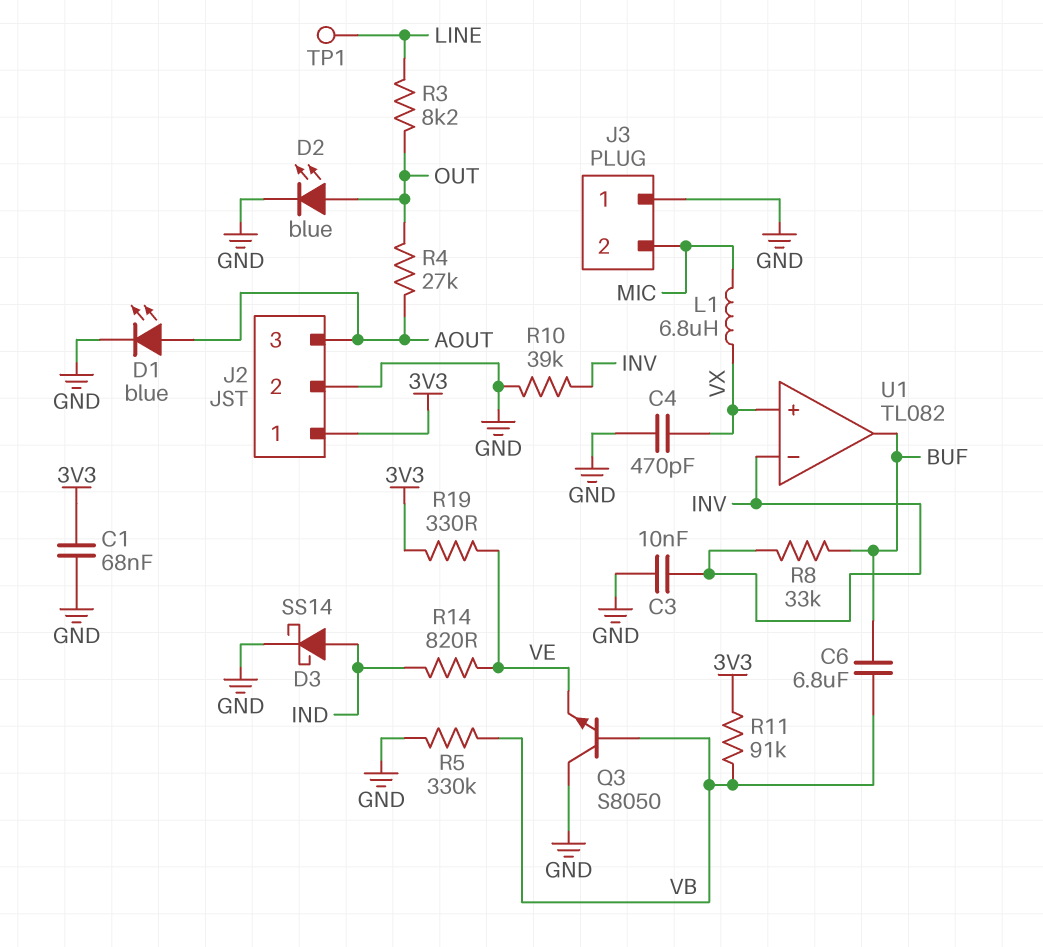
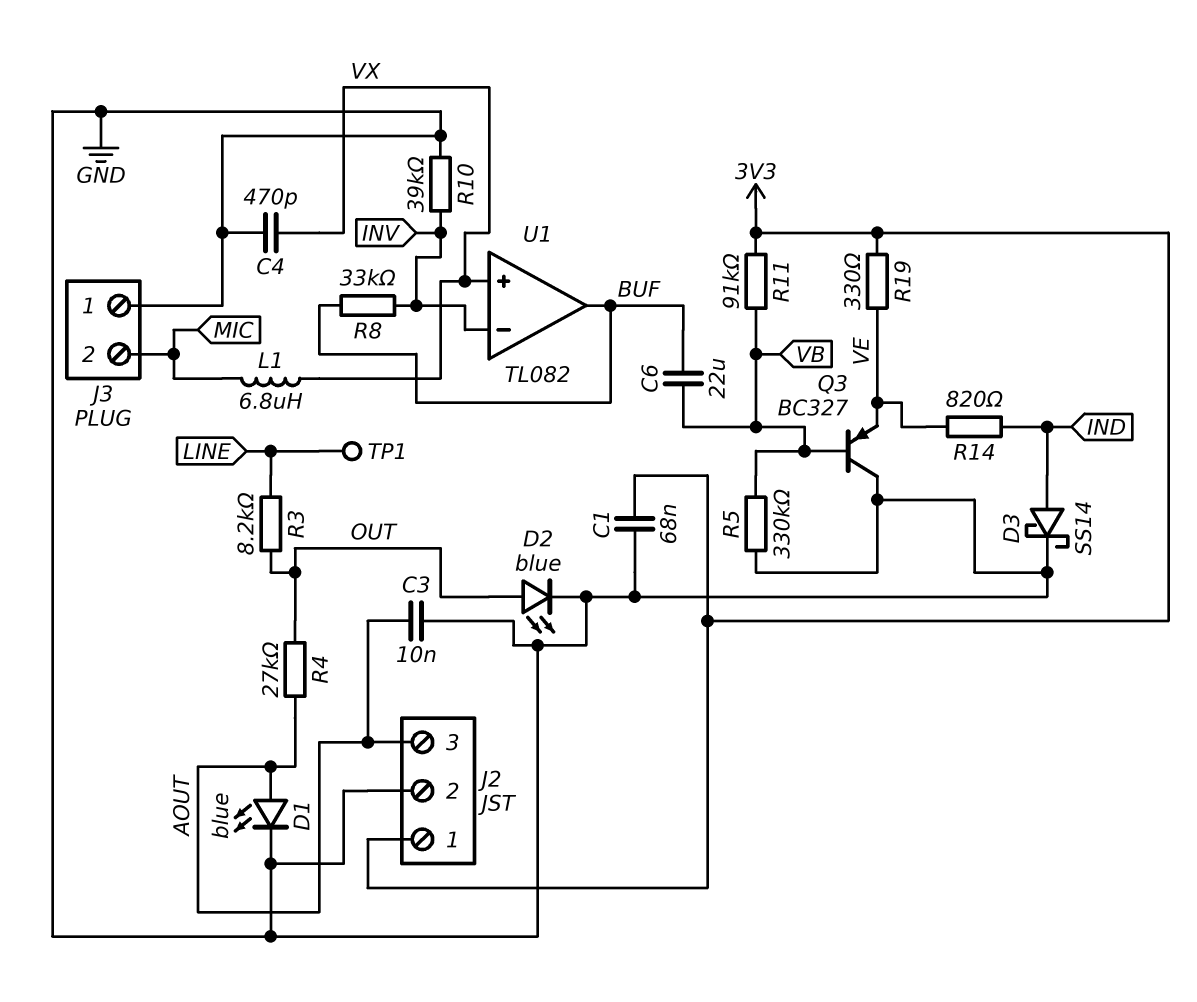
C3: 10nF (GND, INV) -> 10nF (AOUT, GND)
C6: 6.8uF (BUF, VB) -> 22uF (BUF, VB)
Q3: NPN S8050 (B VB, C GND, E VE) -> PNP BC327 (B VB, C GND, E VE)

